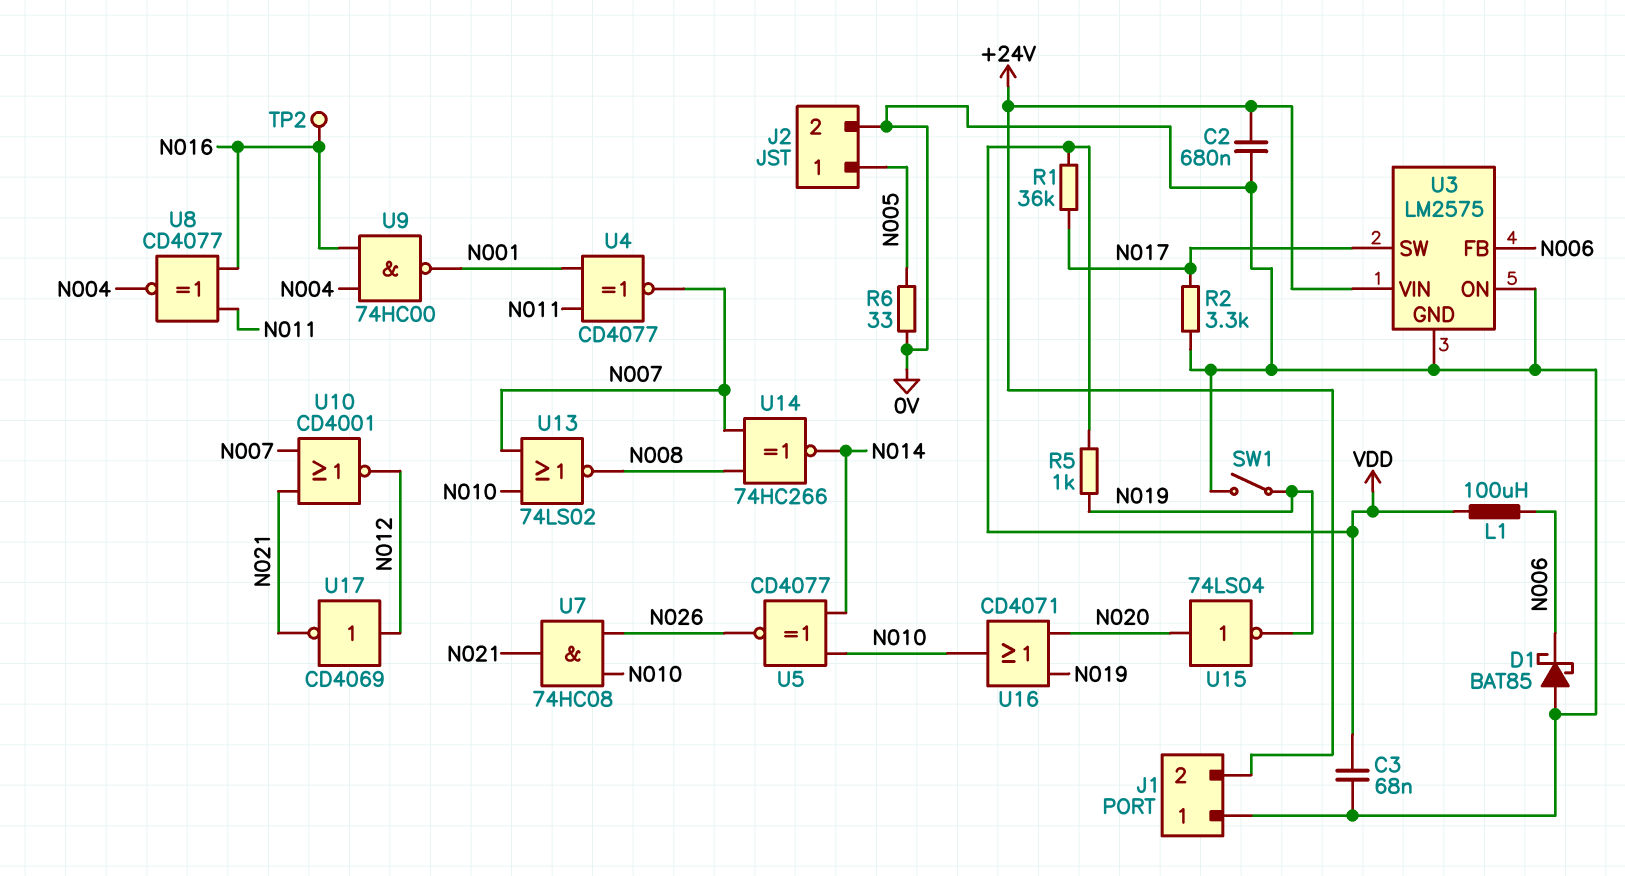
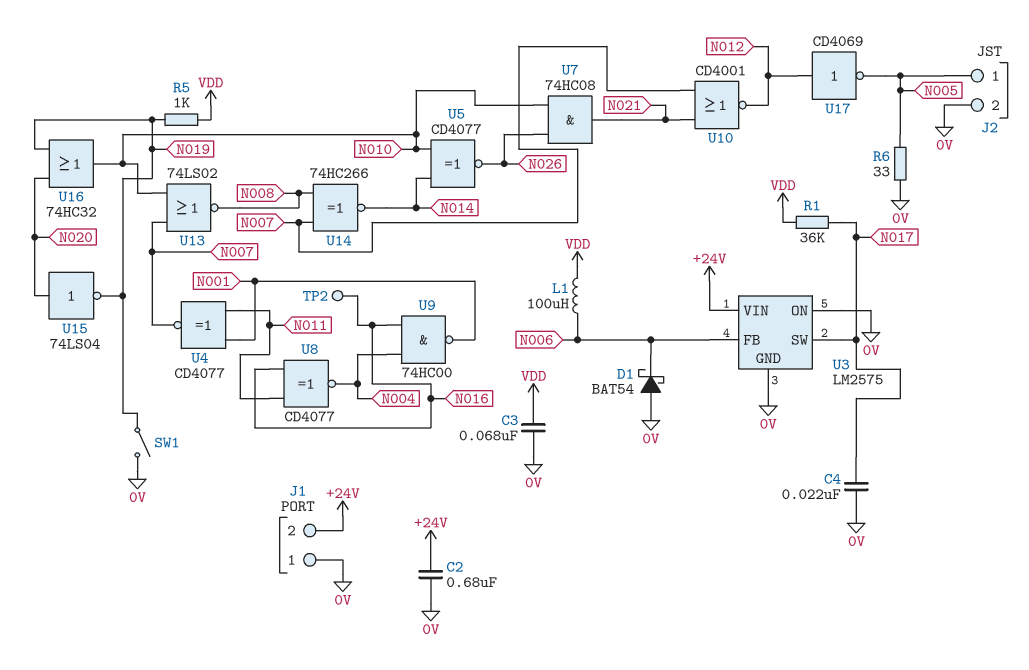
C4: none -> 22nF (0V, N017)
D1: schottky BAT85 (A 0V, K N006) -> schottky BAT54 (A 0V, K N006)
R2: 3.3k (0V, N017) -> none
U16: OR CD4071 (in N019, in N020, out N010) -> OR 74HC32 (in N019, in N020, out N010)
U17: NOT CD4069 (in N012, out N021) -> NOT CD4069 (in N012, out N005)

